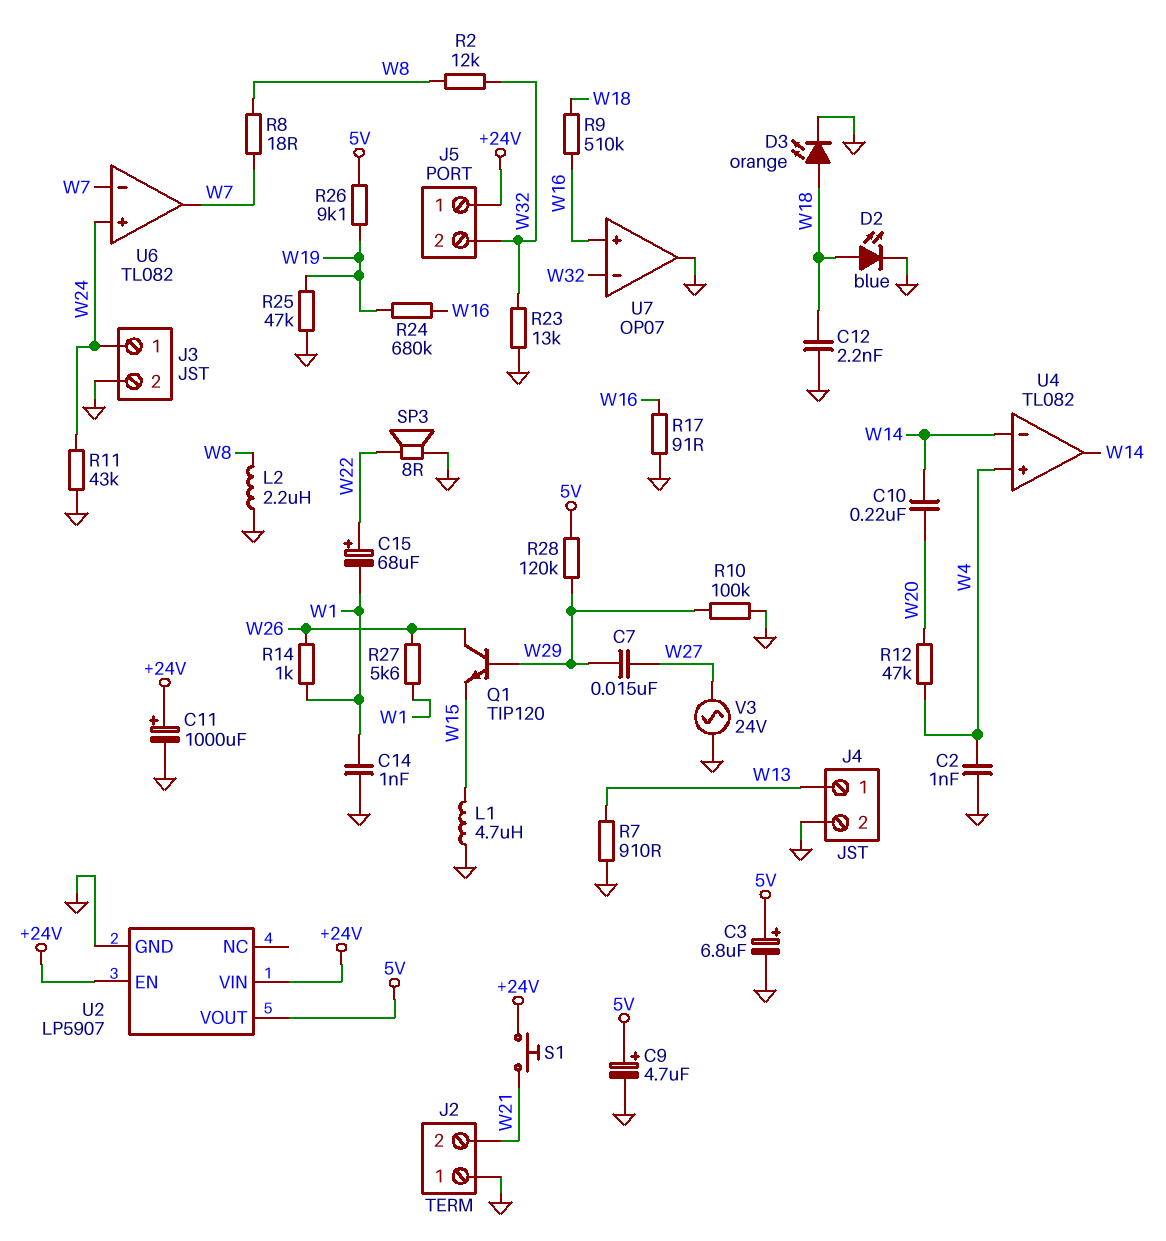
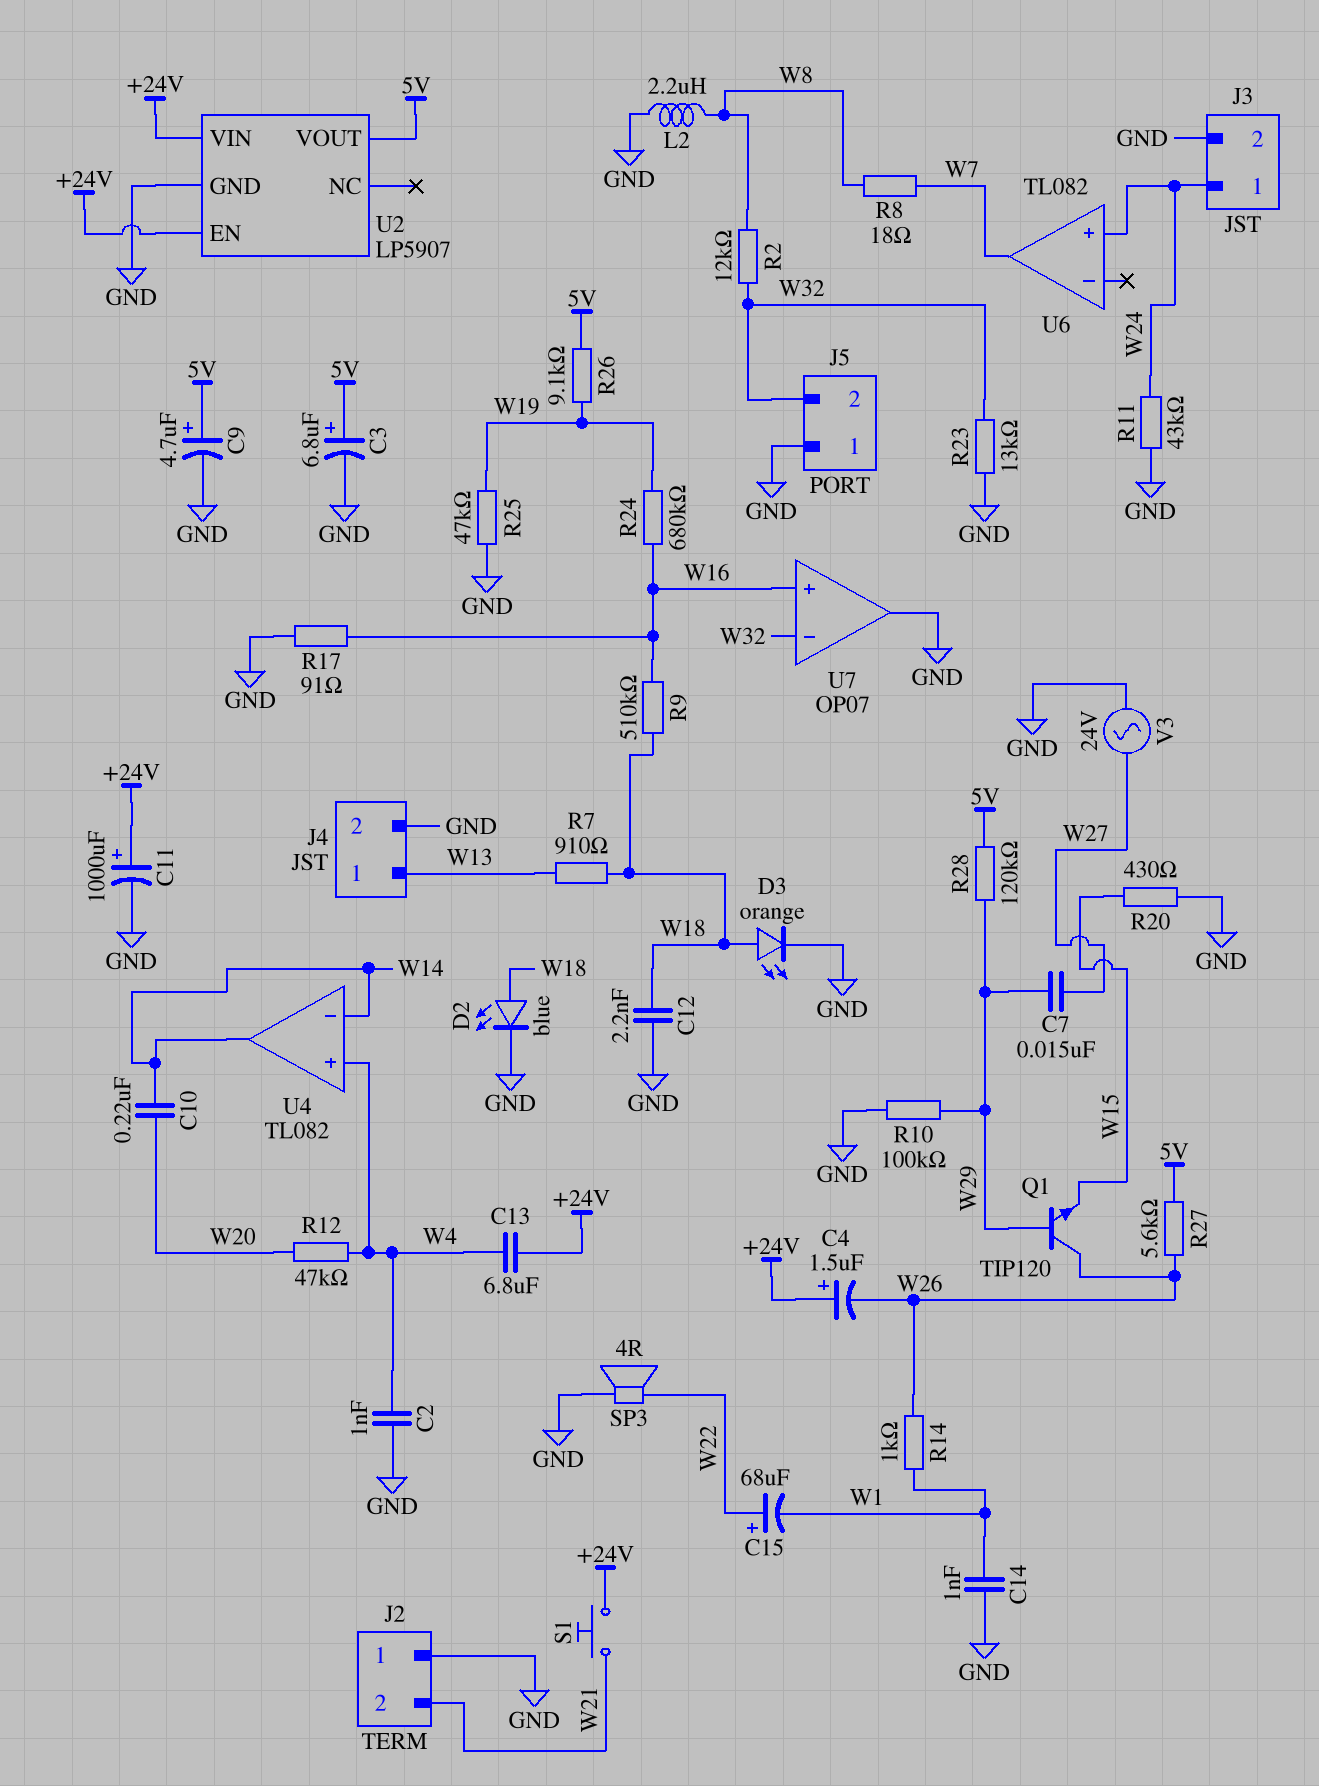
C4: none -> 1.5uF (plus +24V, minus W26)
C13: none -> 6.8uF (+24V, W4)
J5 pin 1: +24V -> GND
L1: 4.7uH (GND, W15) -> none
R7: 910 (GND, W13) -> 910 (W13, W18)
R20: none -> 430 (GND, W15)
R27: 5.6k (W1, W26) -> 5.6k (5V, W26)
SP3: speaker 8R (GND, W22) -> speaker 4R (GND, W22)
U6 pin in-: W7 -> none

